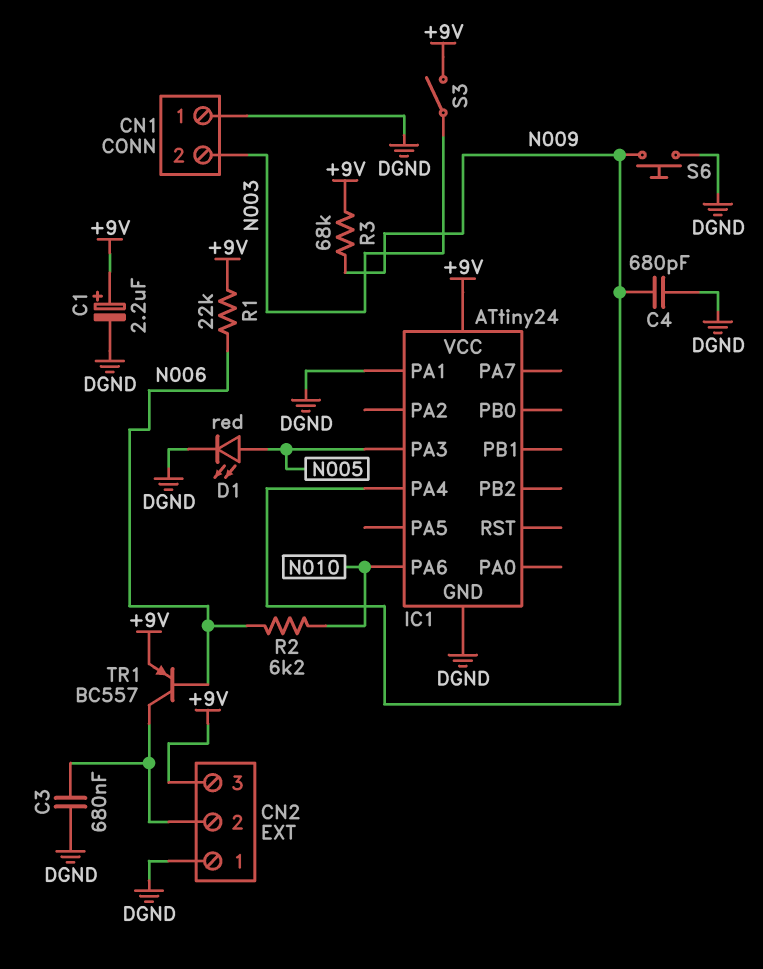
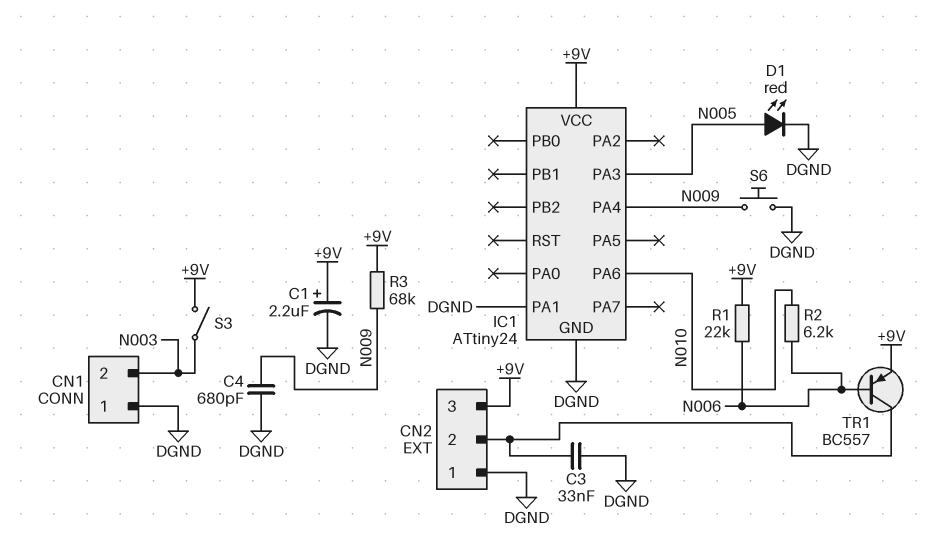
C3: 680nF (CN2/2, DGND) -> 33nF (CN2/2, DGND)

